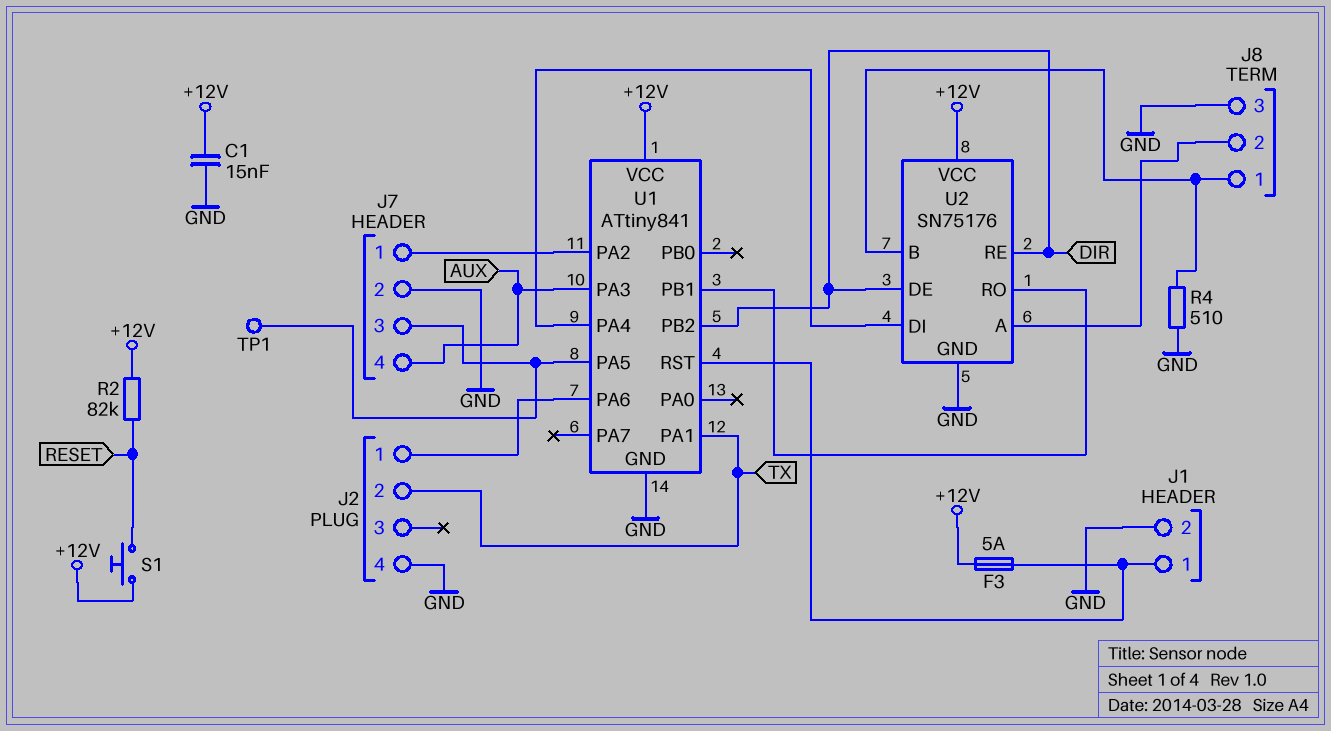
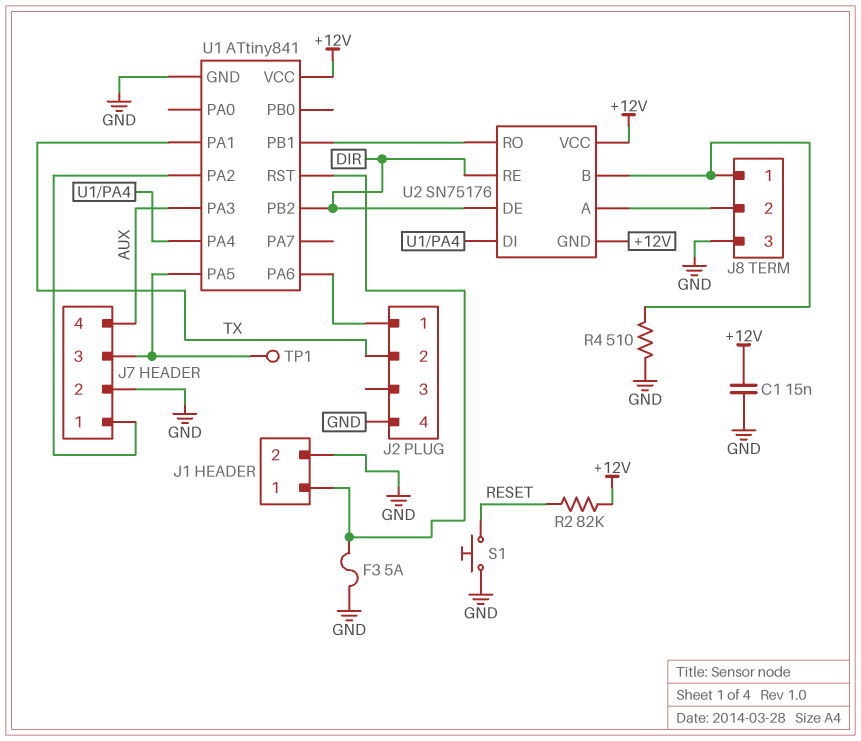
F3: 5A (+12V, J1/1) -> 5A (GND, J1/1)
S1: button (+12V, RESET) -> button (GND, RESET)
U2 pin GND: GND -> +12V

